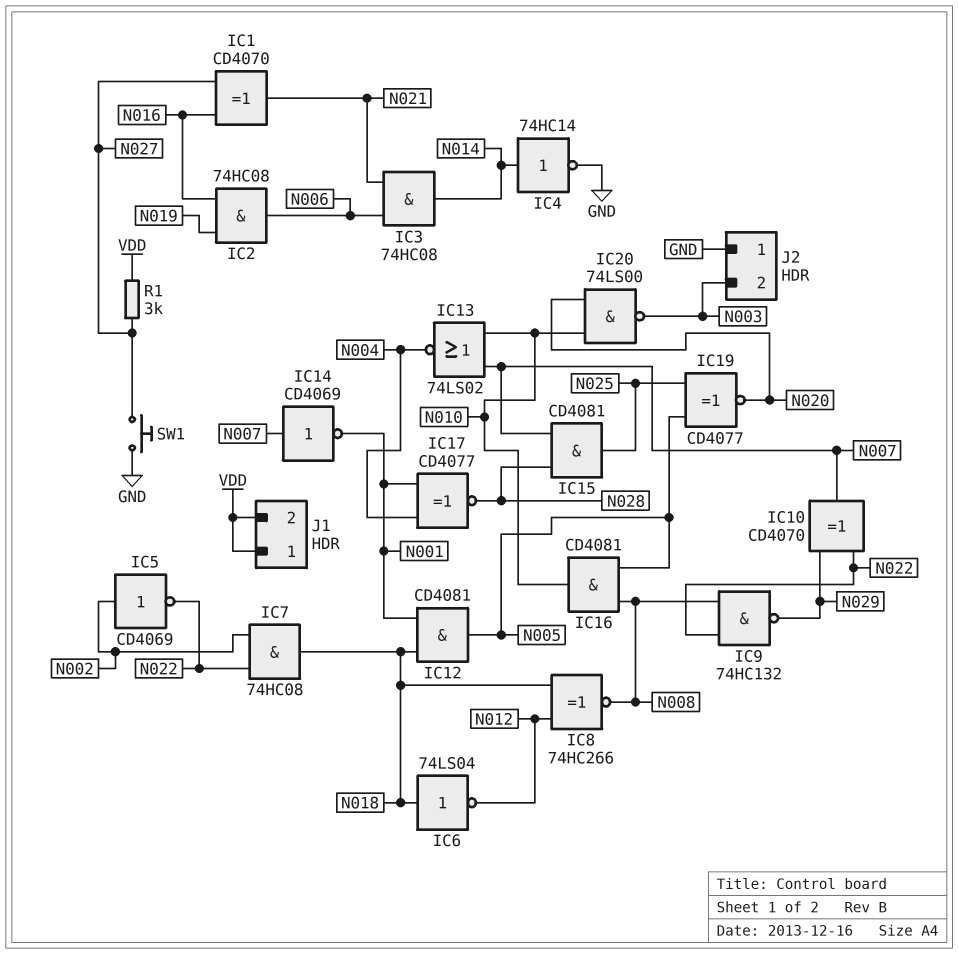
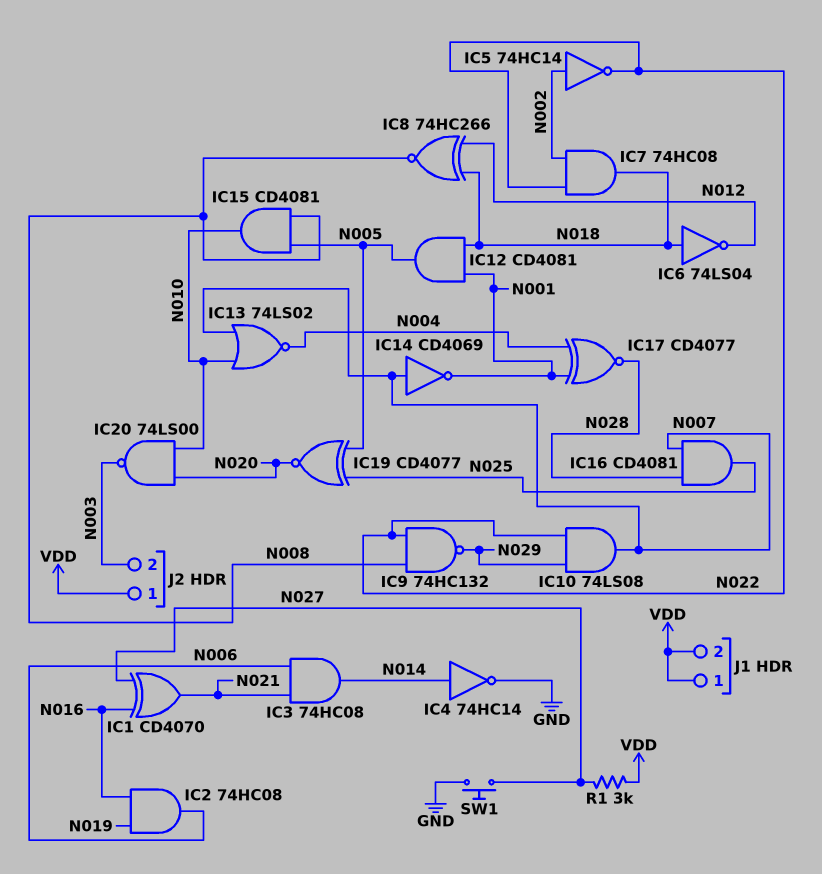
IC5: NOT CD4069 (in N002, out N022) -> NOT 74HC14 (in N002, out N022)
IC10: XOR CD4070 (in N022, in N029, out N007) -> AND 74LS08 (in N022, in N029, out N007)
IC15: AND CD4081 (in N007, in N028, out N025) -> AND CD4081 (in N005, in N008, out N010)
IC16: AND CD4081 (in N005, in N008, out N010) -> AND CD4081 (in N007, in N028, out N025)
J2 pin 1: GND -> VDD

